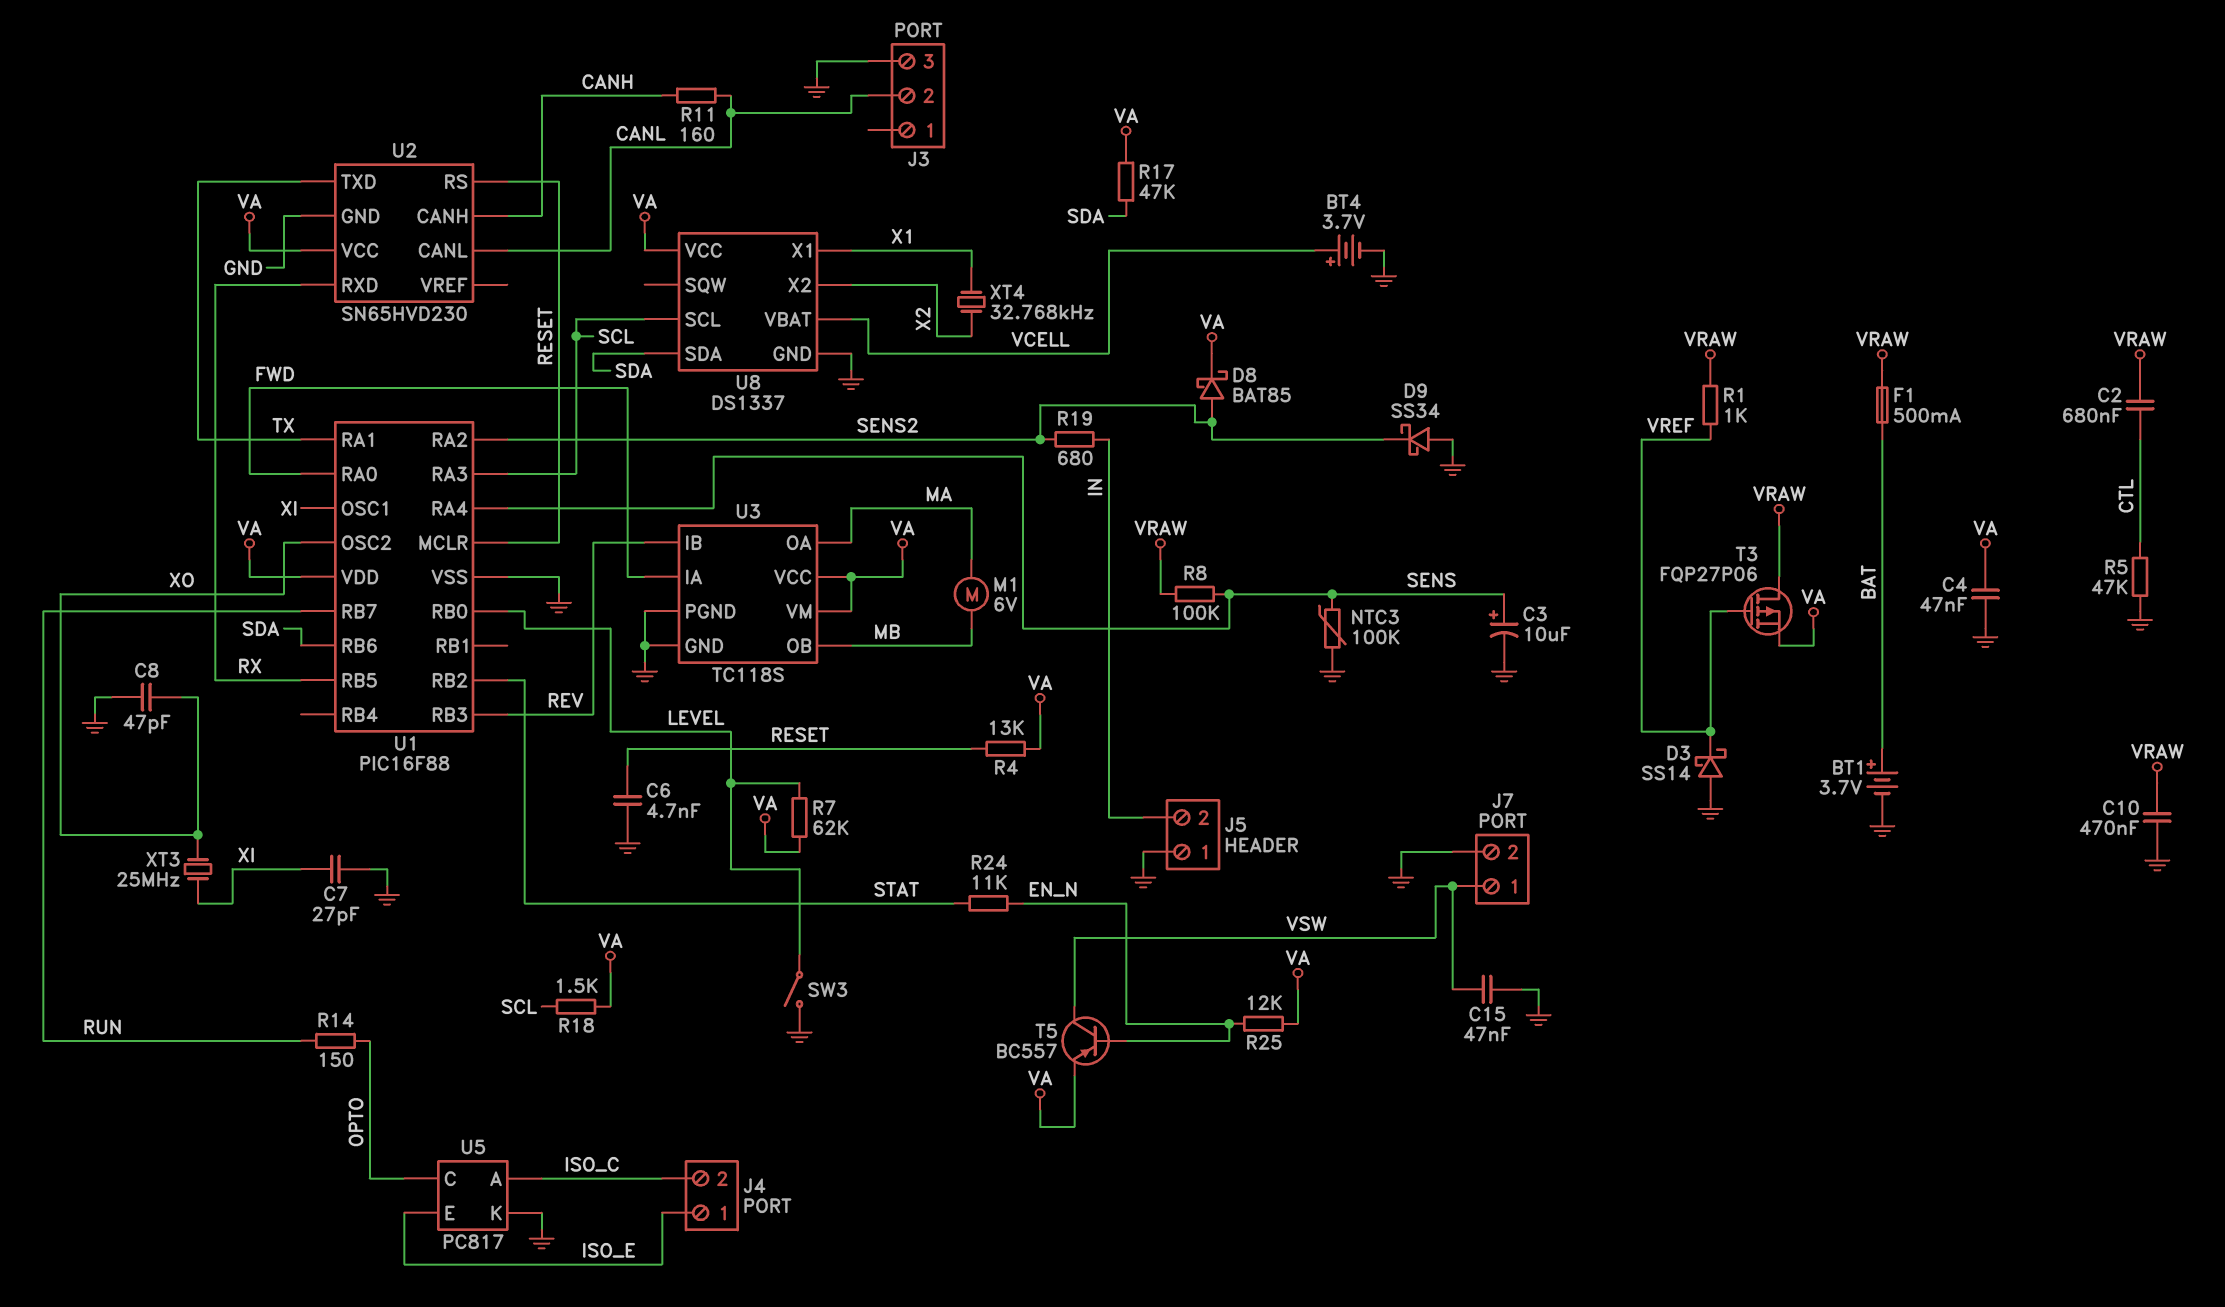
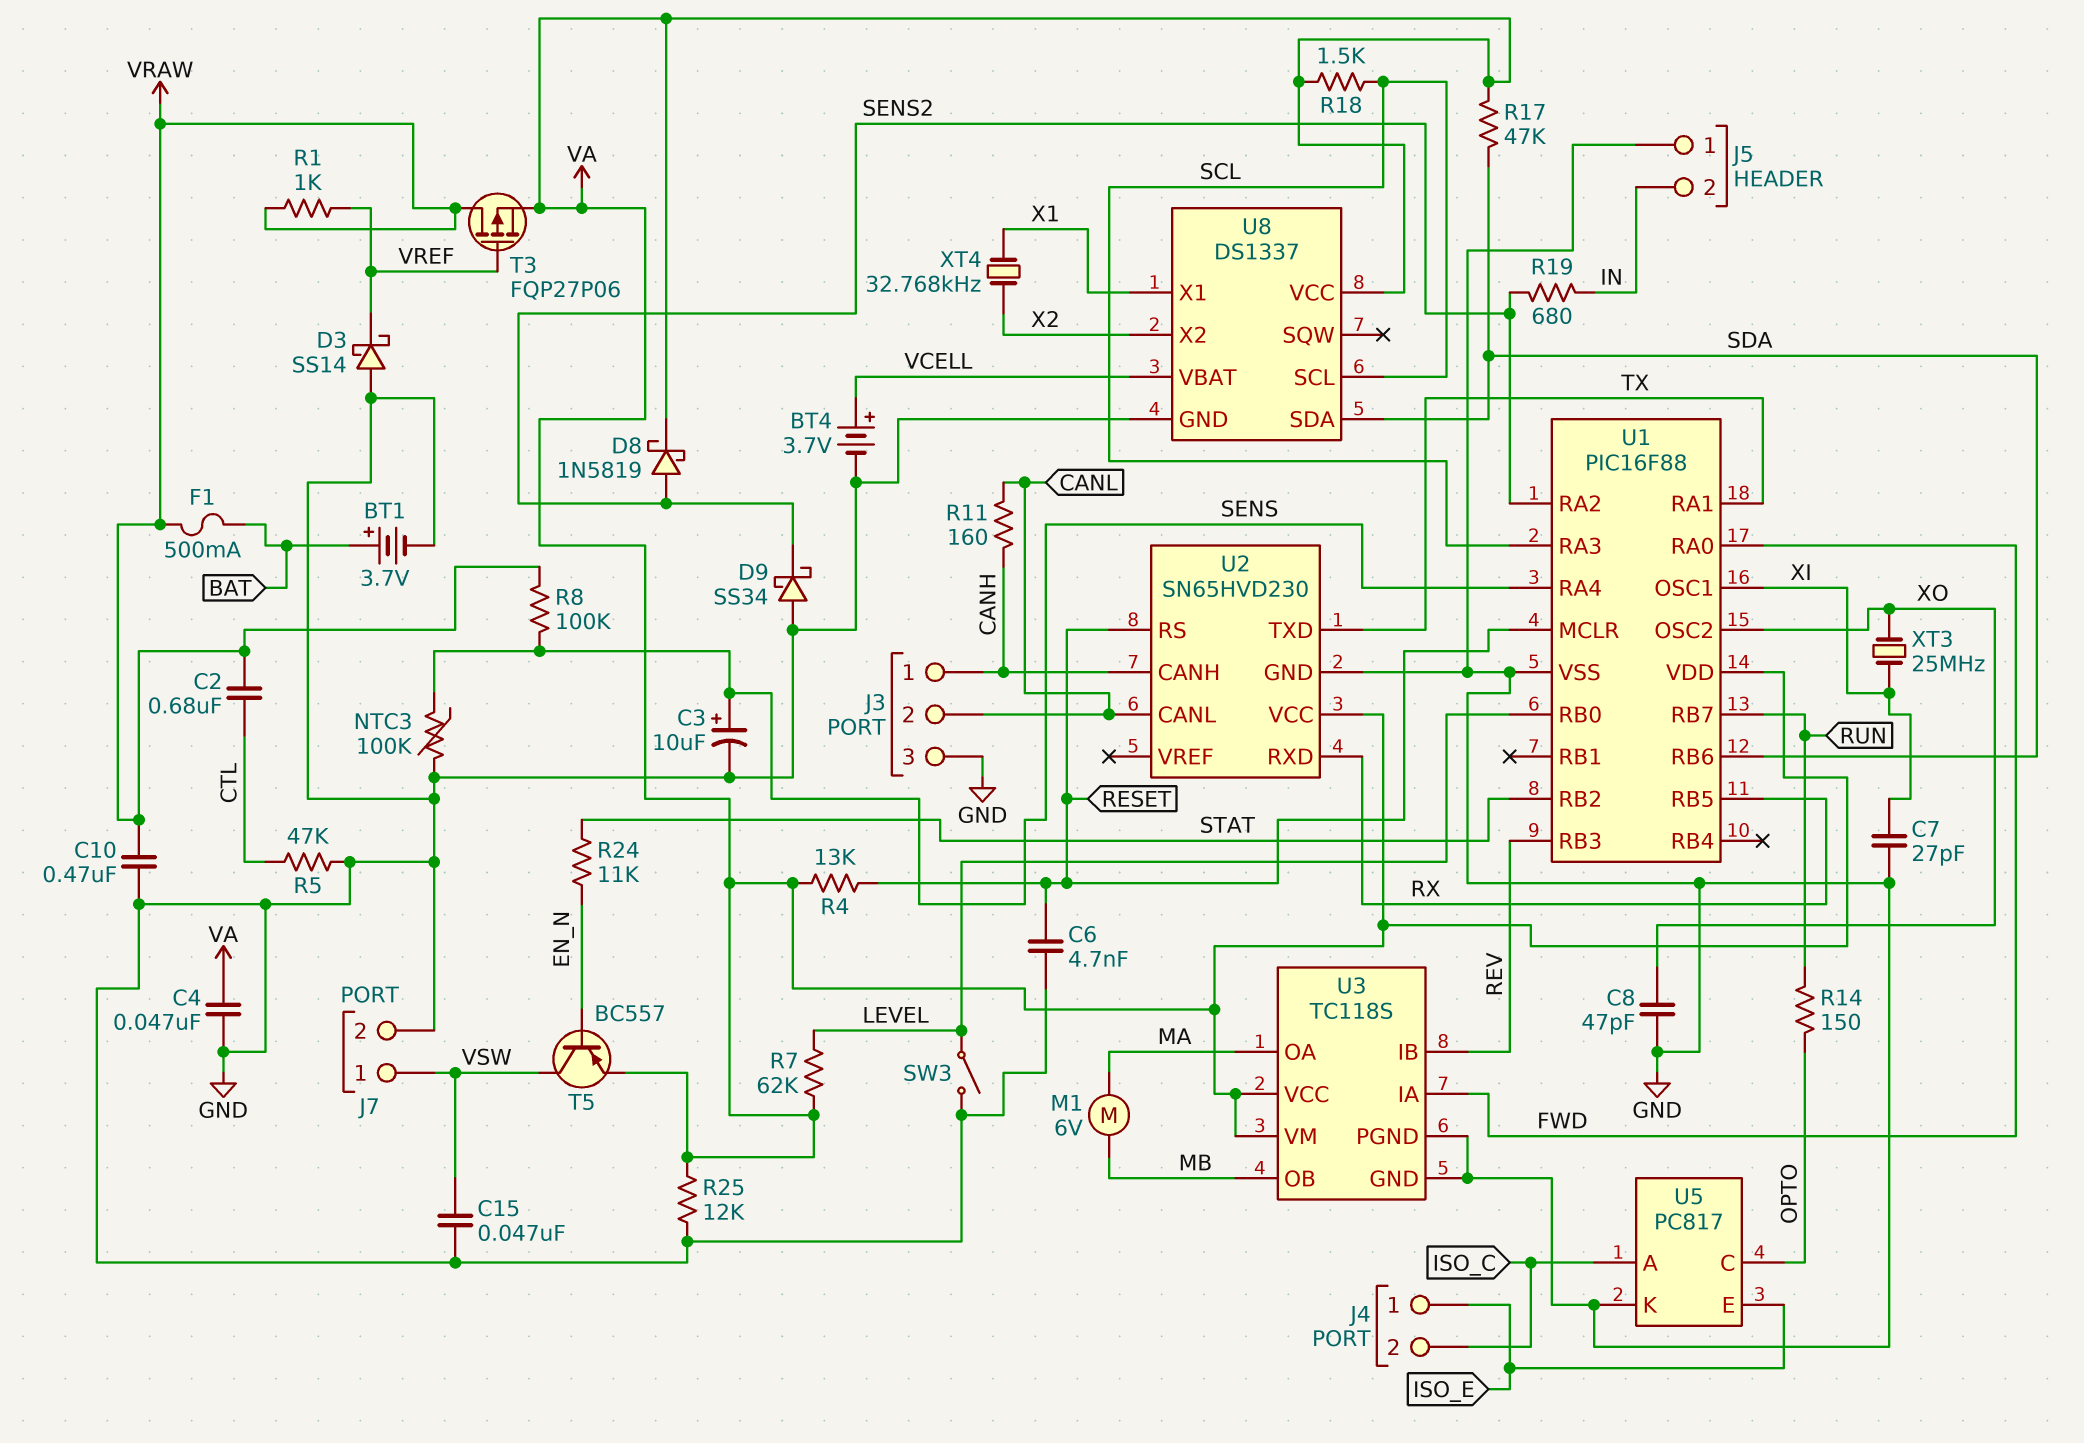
D8: schottky BAT85 (A SENS2, K VA) -> schottky 1N5819 (A SENS2, K VA)
J3 pin 1: none -> CANH
R25: 12k (EN_N, VA) -> 12k (GND, VA)

